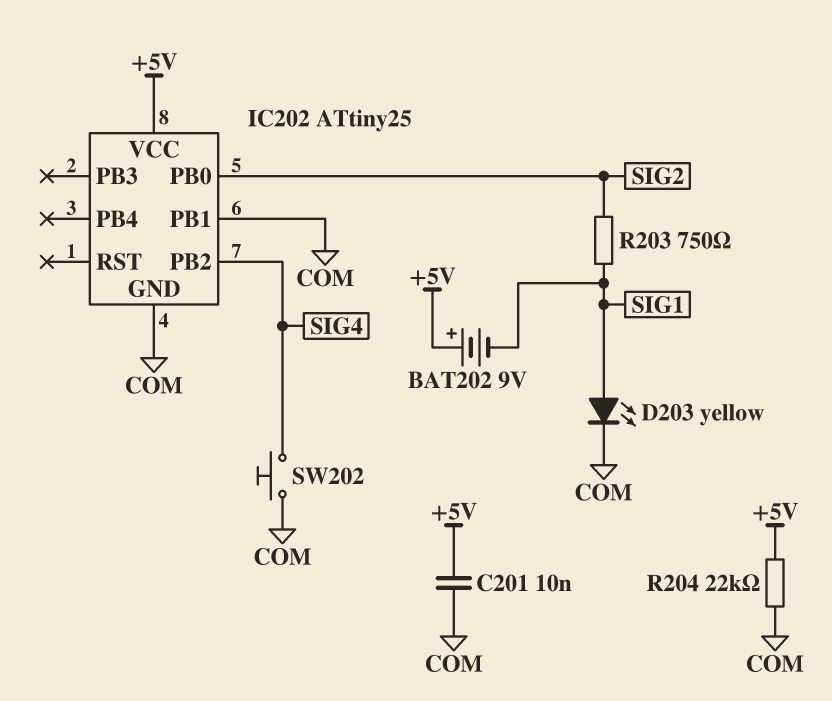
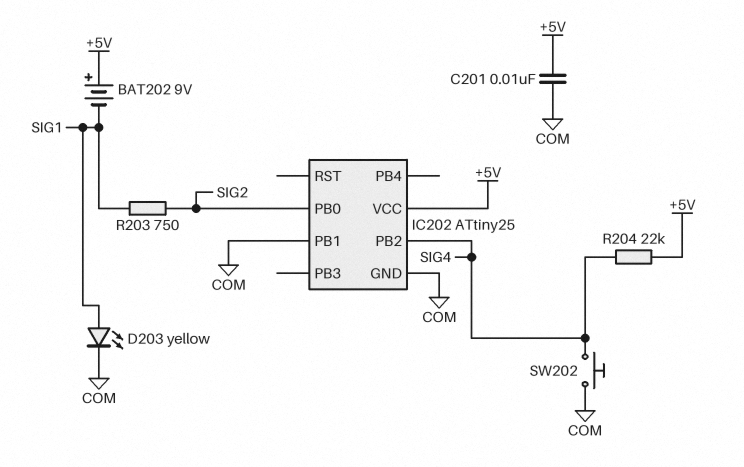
R204: 22k (+5V, COM) -> 22k (+5V, SIG4)

